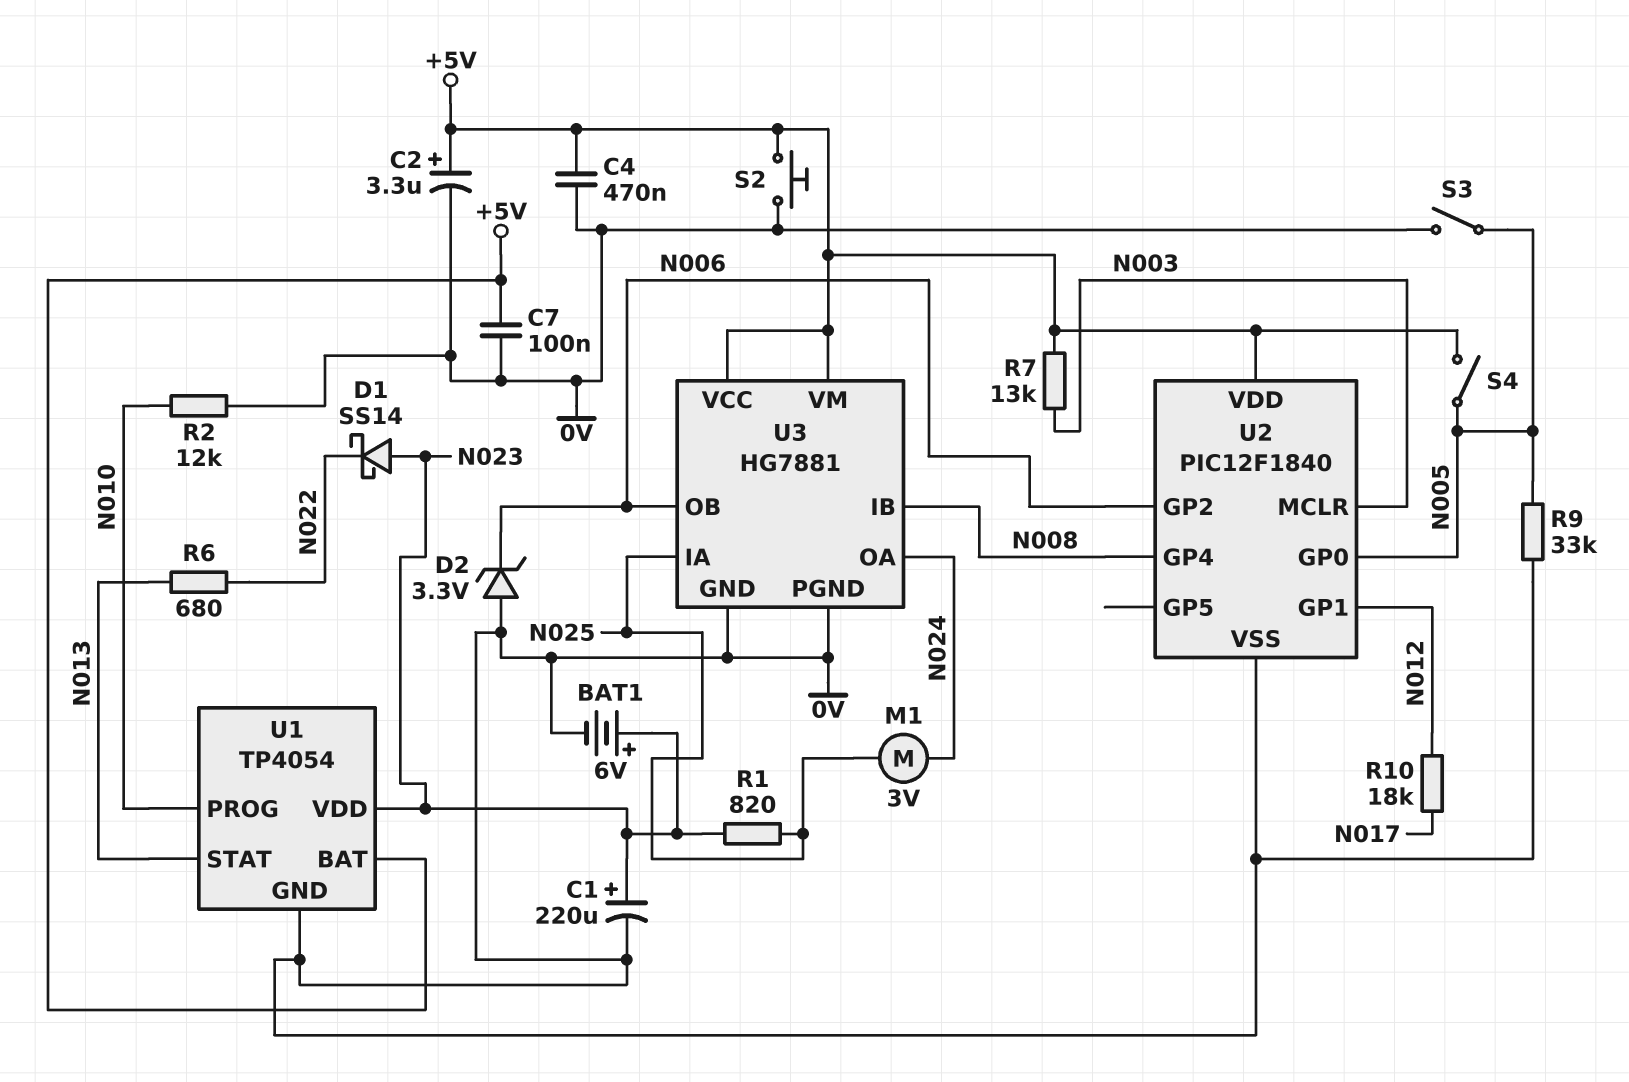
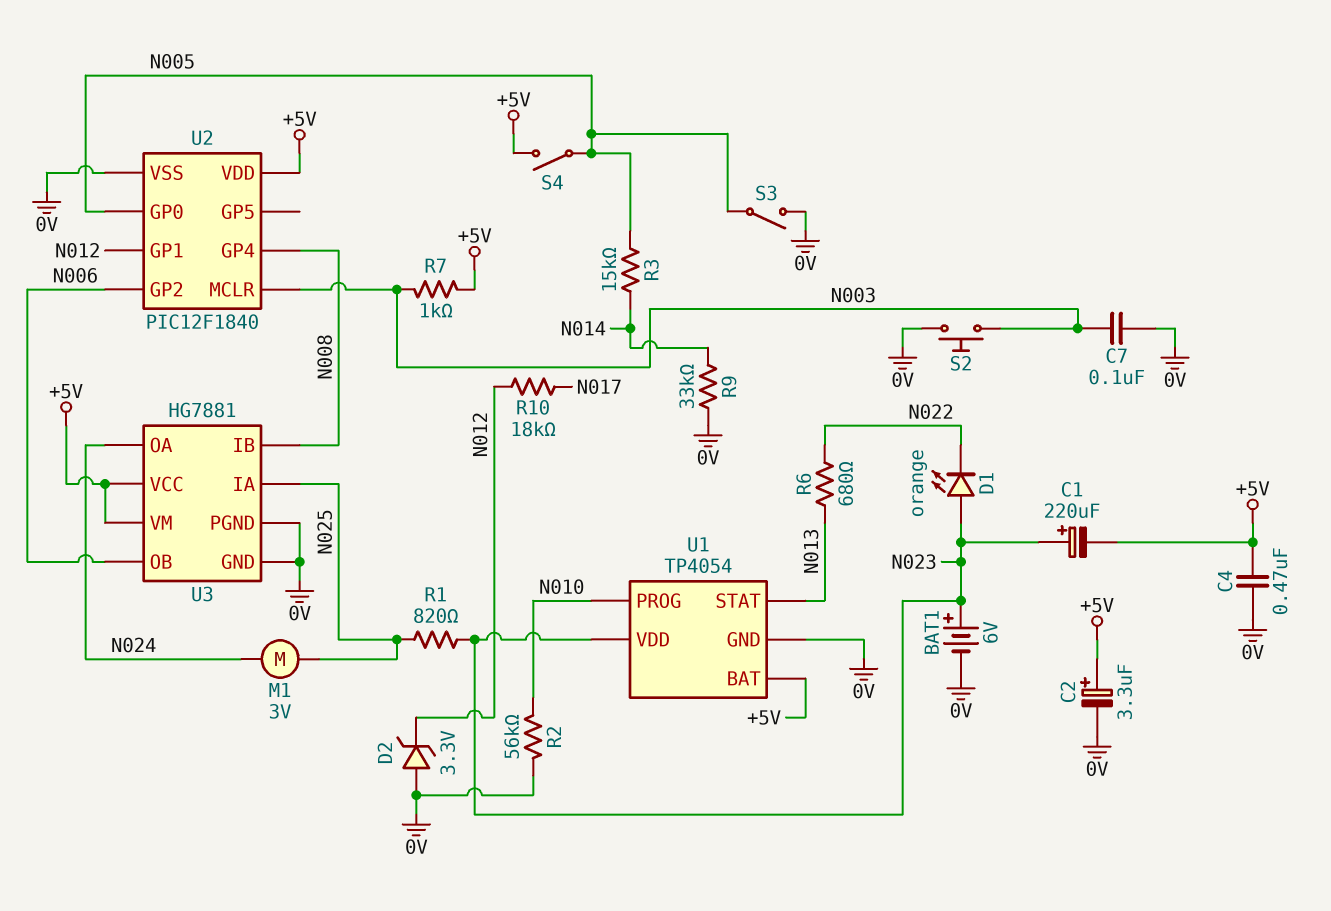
C1: 220uF (plus N023, minus 0V) -> 220uF (plus N023, minus +5V)
C7: 100nF (+5V, 0V) -> 100nF (0V, N003)
D1: schottky SS14 (A N023, K N022) -> LED orange (A N023, K N022)
D2: zener 3.3V (A 0V, K N006) -> zener 3.3V (A 0V, K N012)
R2: 12k (0V, N010) -> 56k (0V, N010)
R3: none -> 15k (N005, N014)
R7: 13k (+5V, N003) -> 1k (+5V, N003)
R9: 33k (0V, N005) -> 33k (0V, N014)
S2: button (+5V, 0V) -> button (0V, N003)

